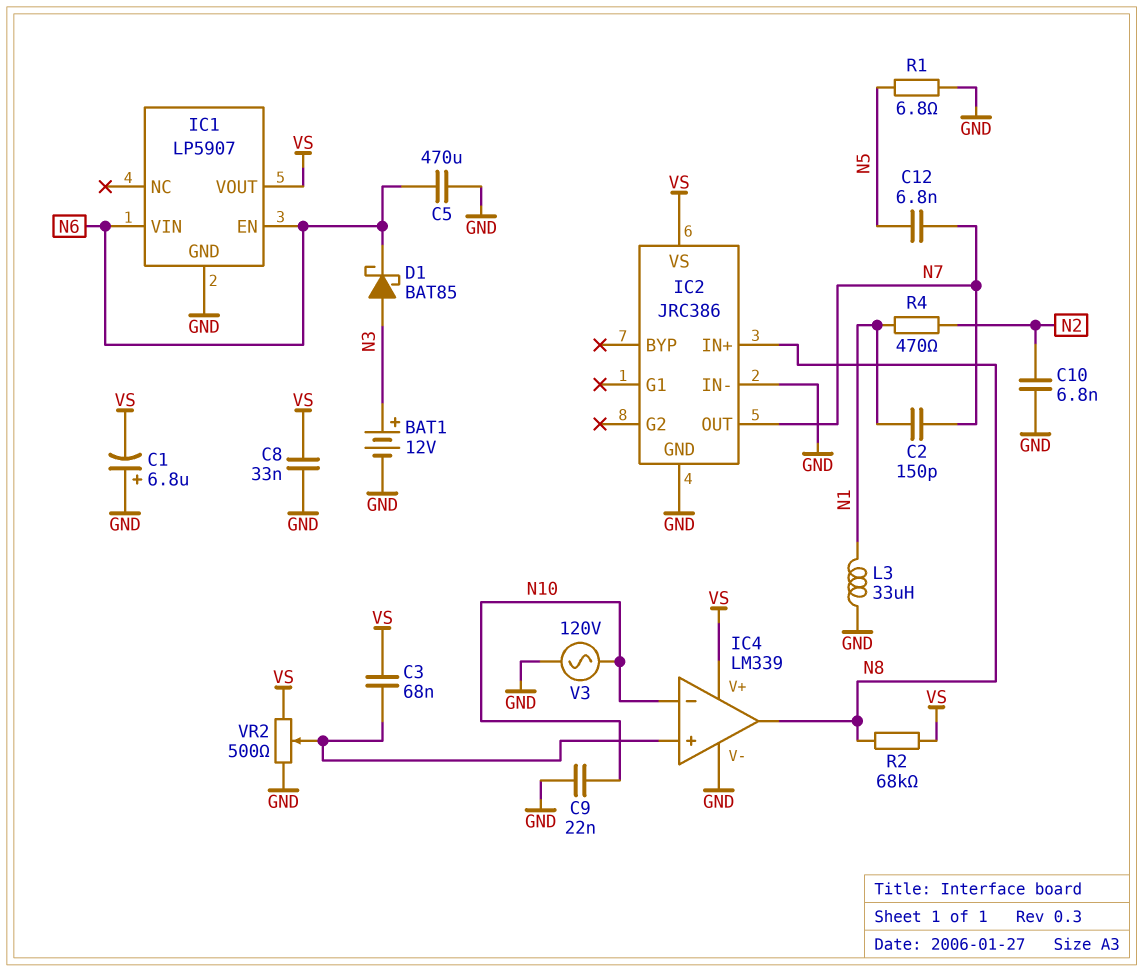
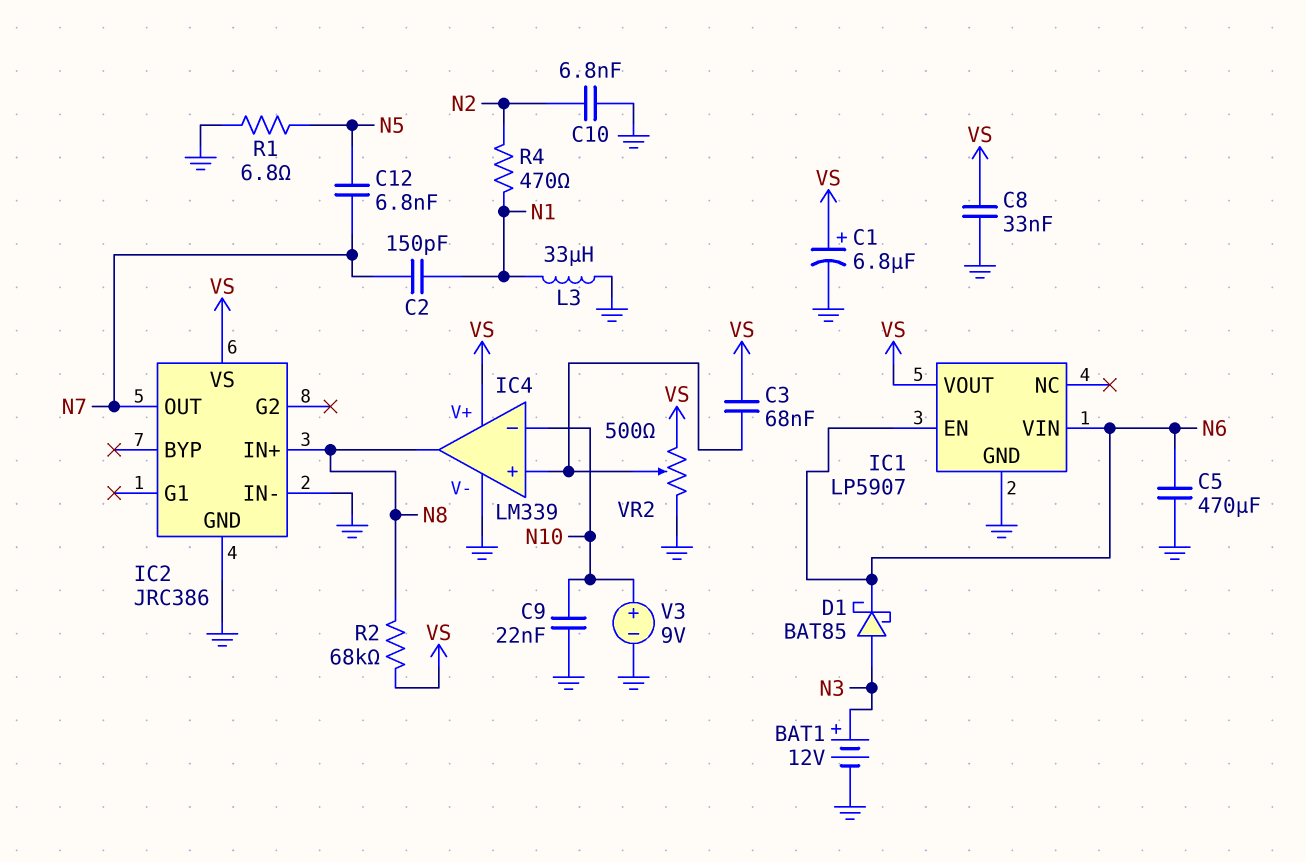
C1: 6.8uF (plus GND, minus VS) -> 6.8uF (plus VS, minus GND)
V3: AC 120V (GND, N10) -> 9V (plus N10, minus GND)

